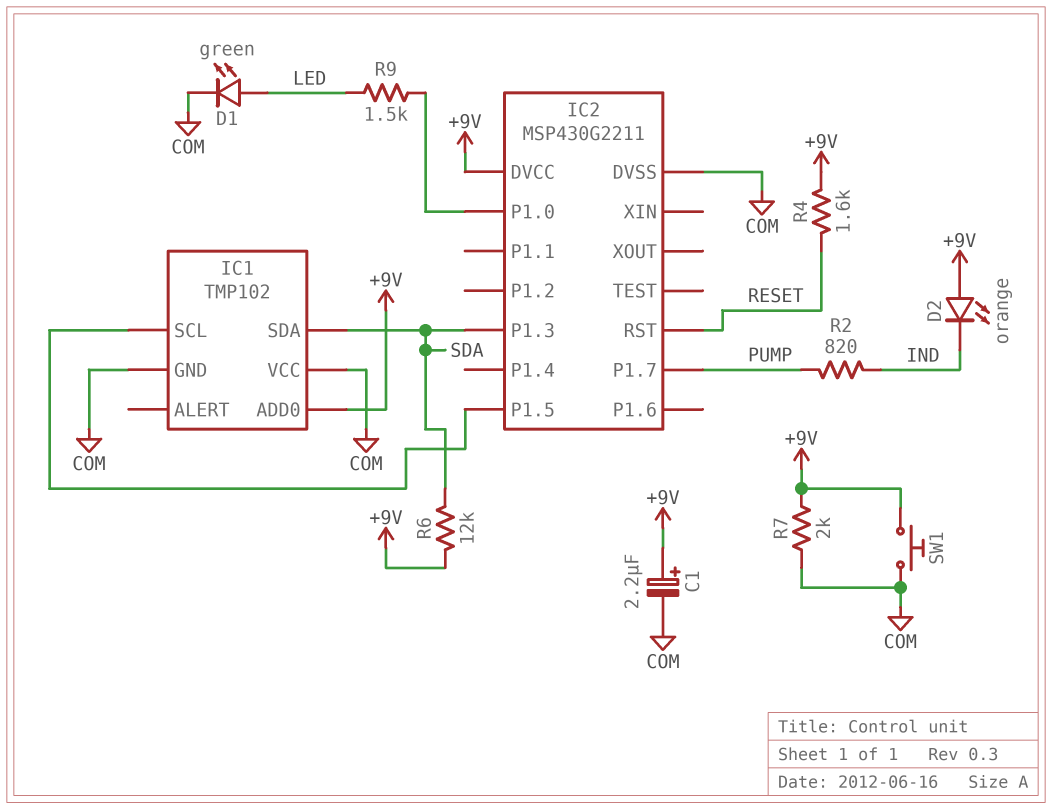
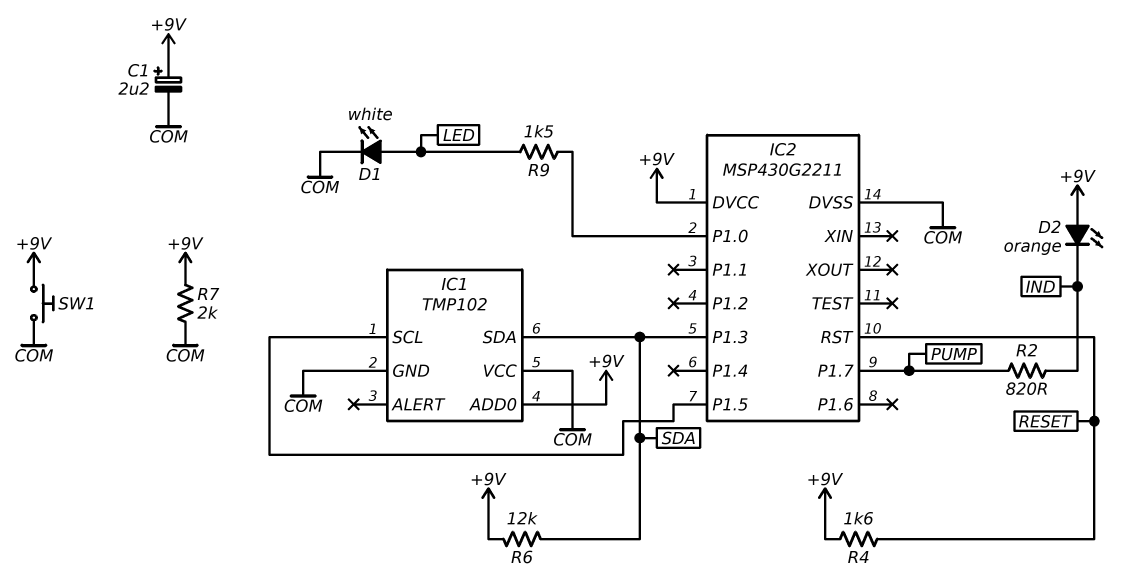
D1: LED green (A LED, K COM) -> LED white (A LED, K COM)

